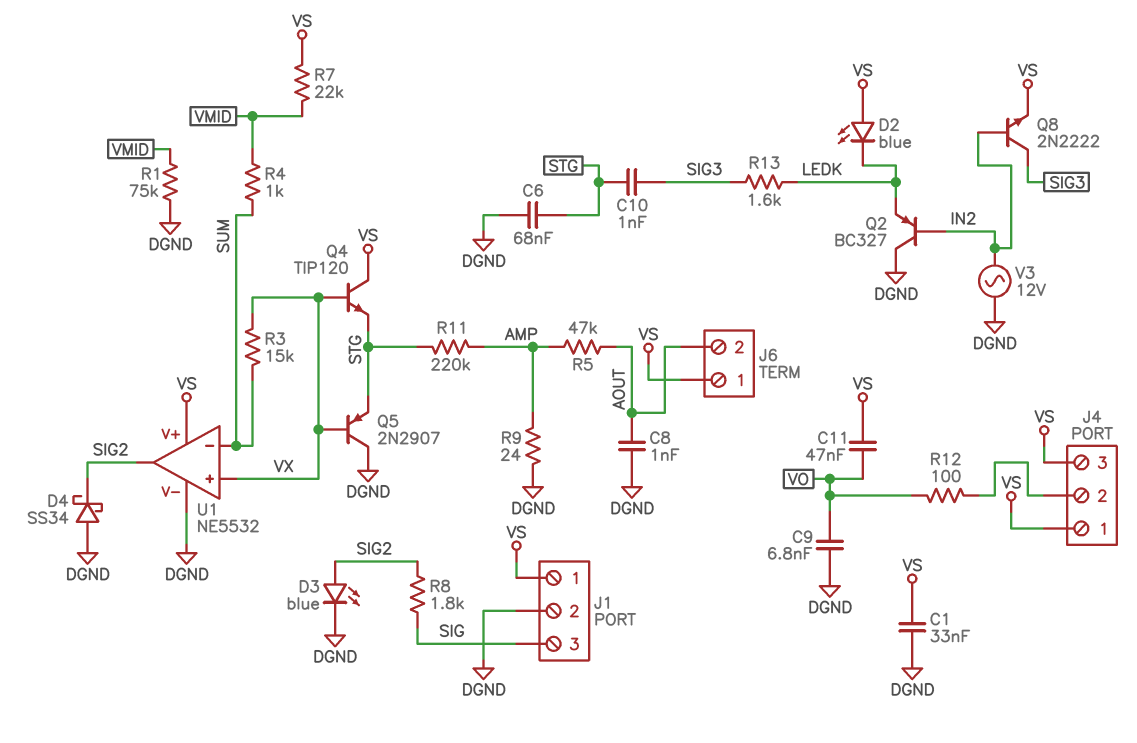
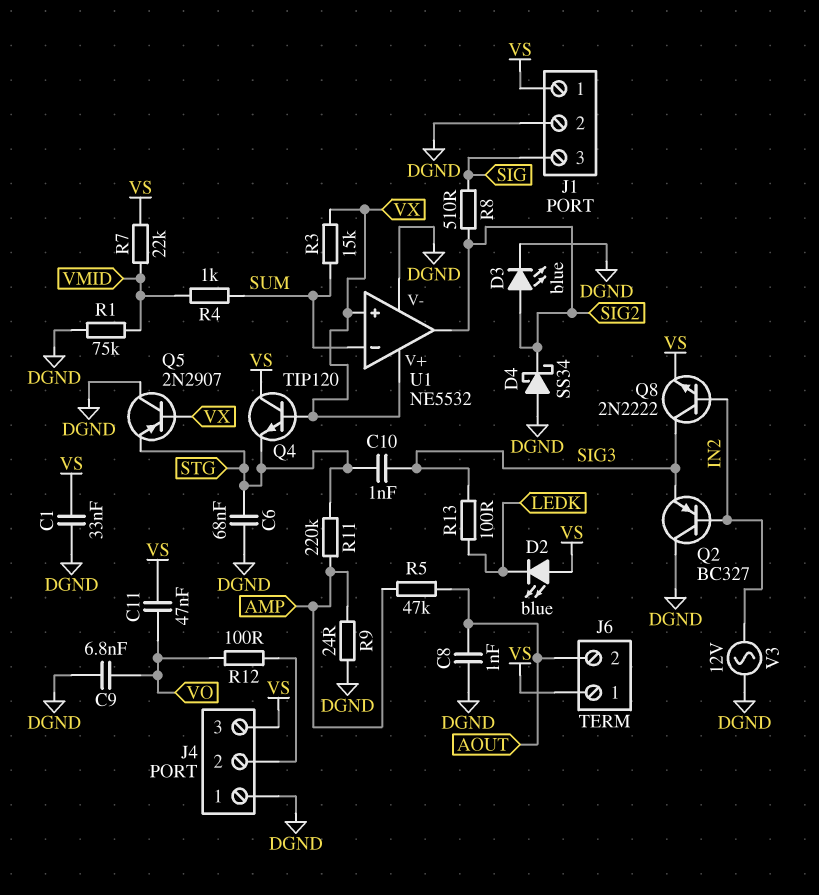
J4 pin 1: VS -> DGND
Q2: PNP BC327 (B IN2, C DGND, E LEDK) -> PNP BC327 (B IN2, C DGND, E SIG3)
R8: 1.8k (SIG, SIG2) -> 510 (SIG, SIG2)
R13: 1.6k (LEDK, SIG3) -> 100 (LEDK, SIG3)
U1 pin V+: VS -> VX

